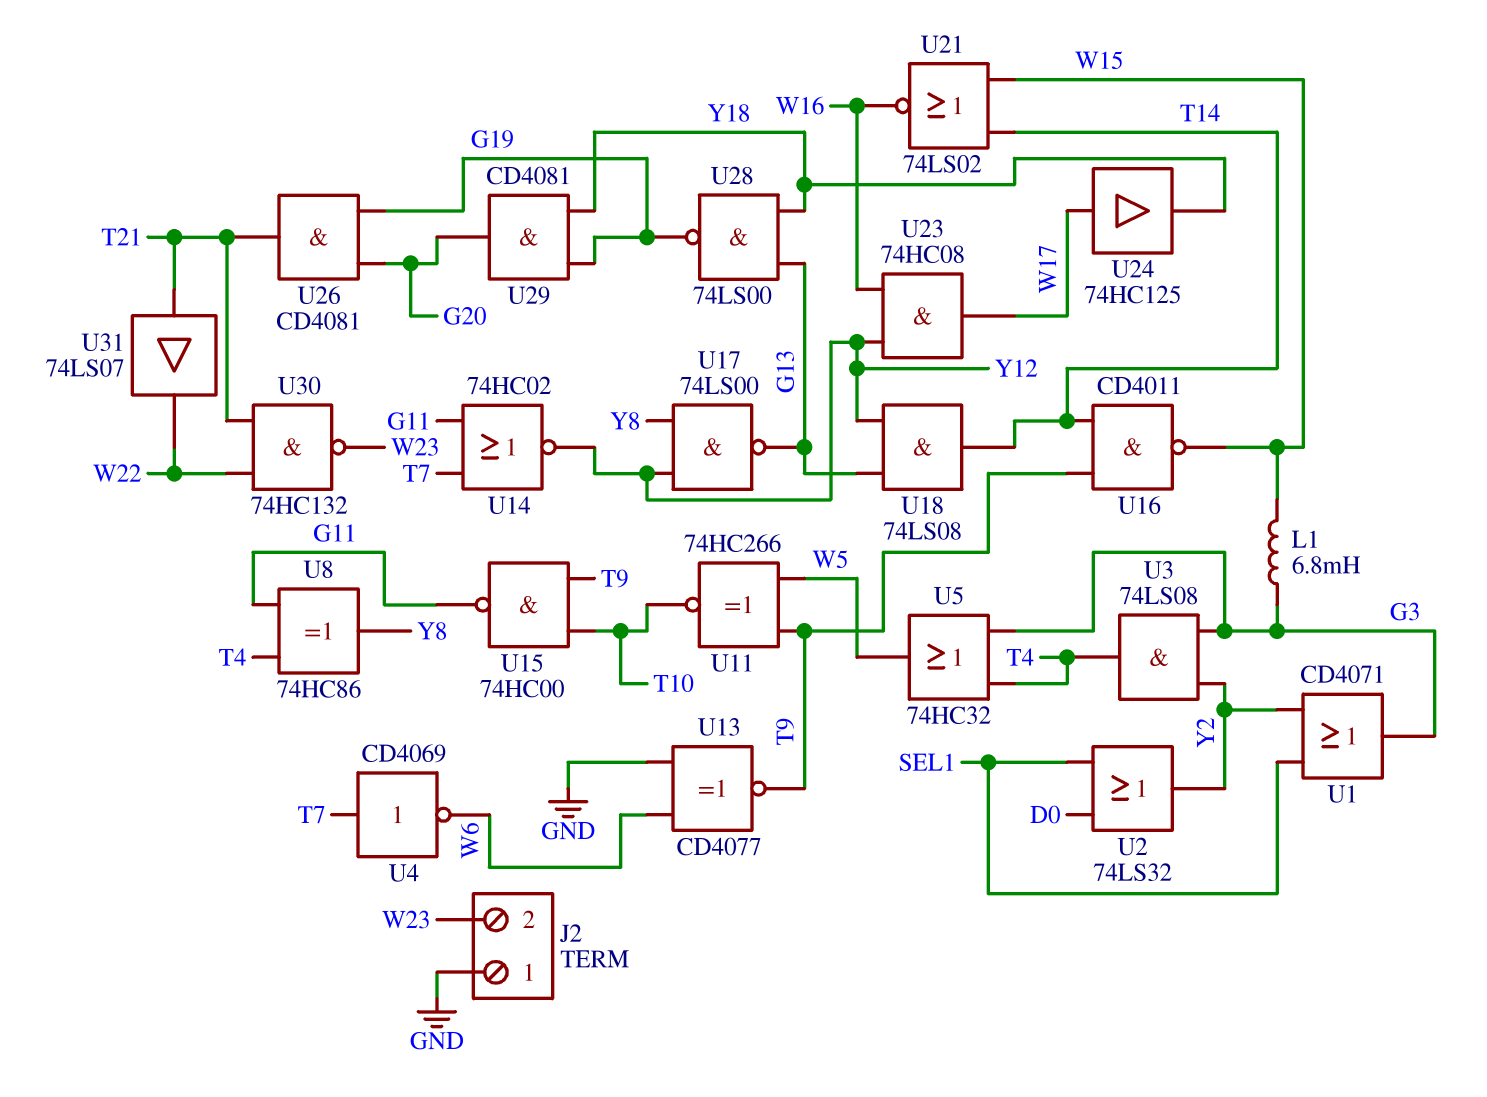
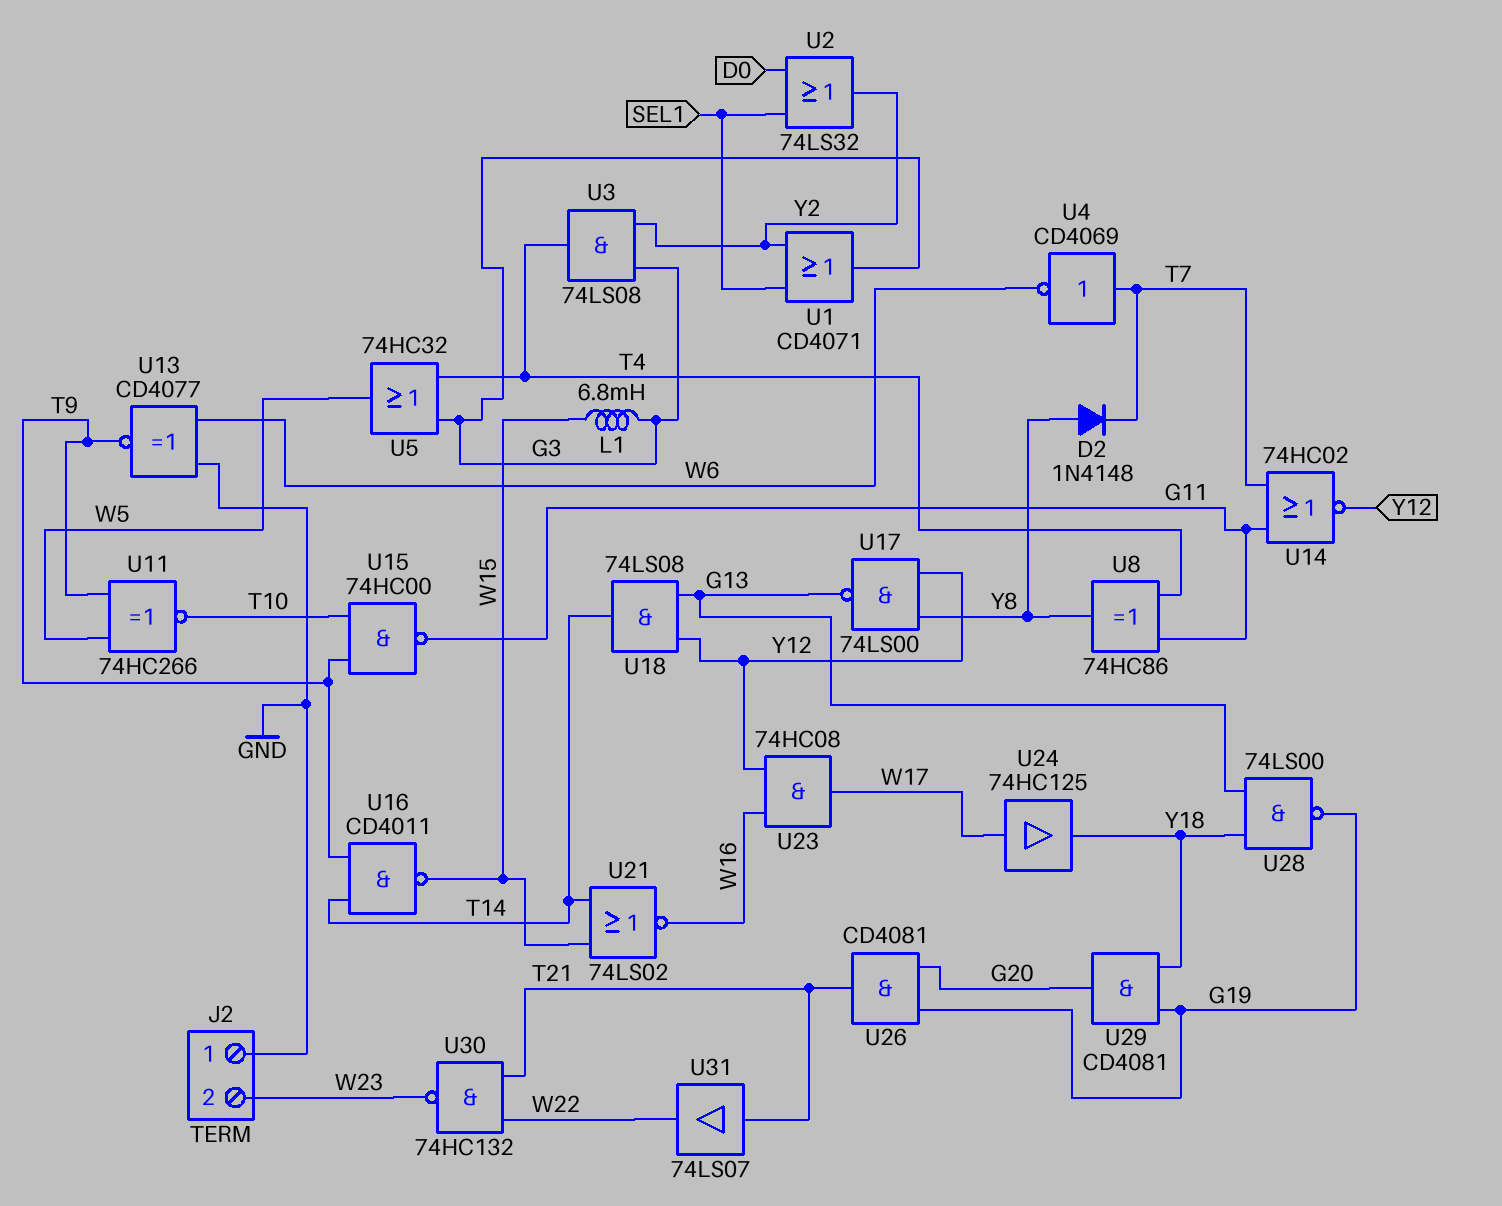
D2: none -> diode 1N4148 (A Y8, K T7)

